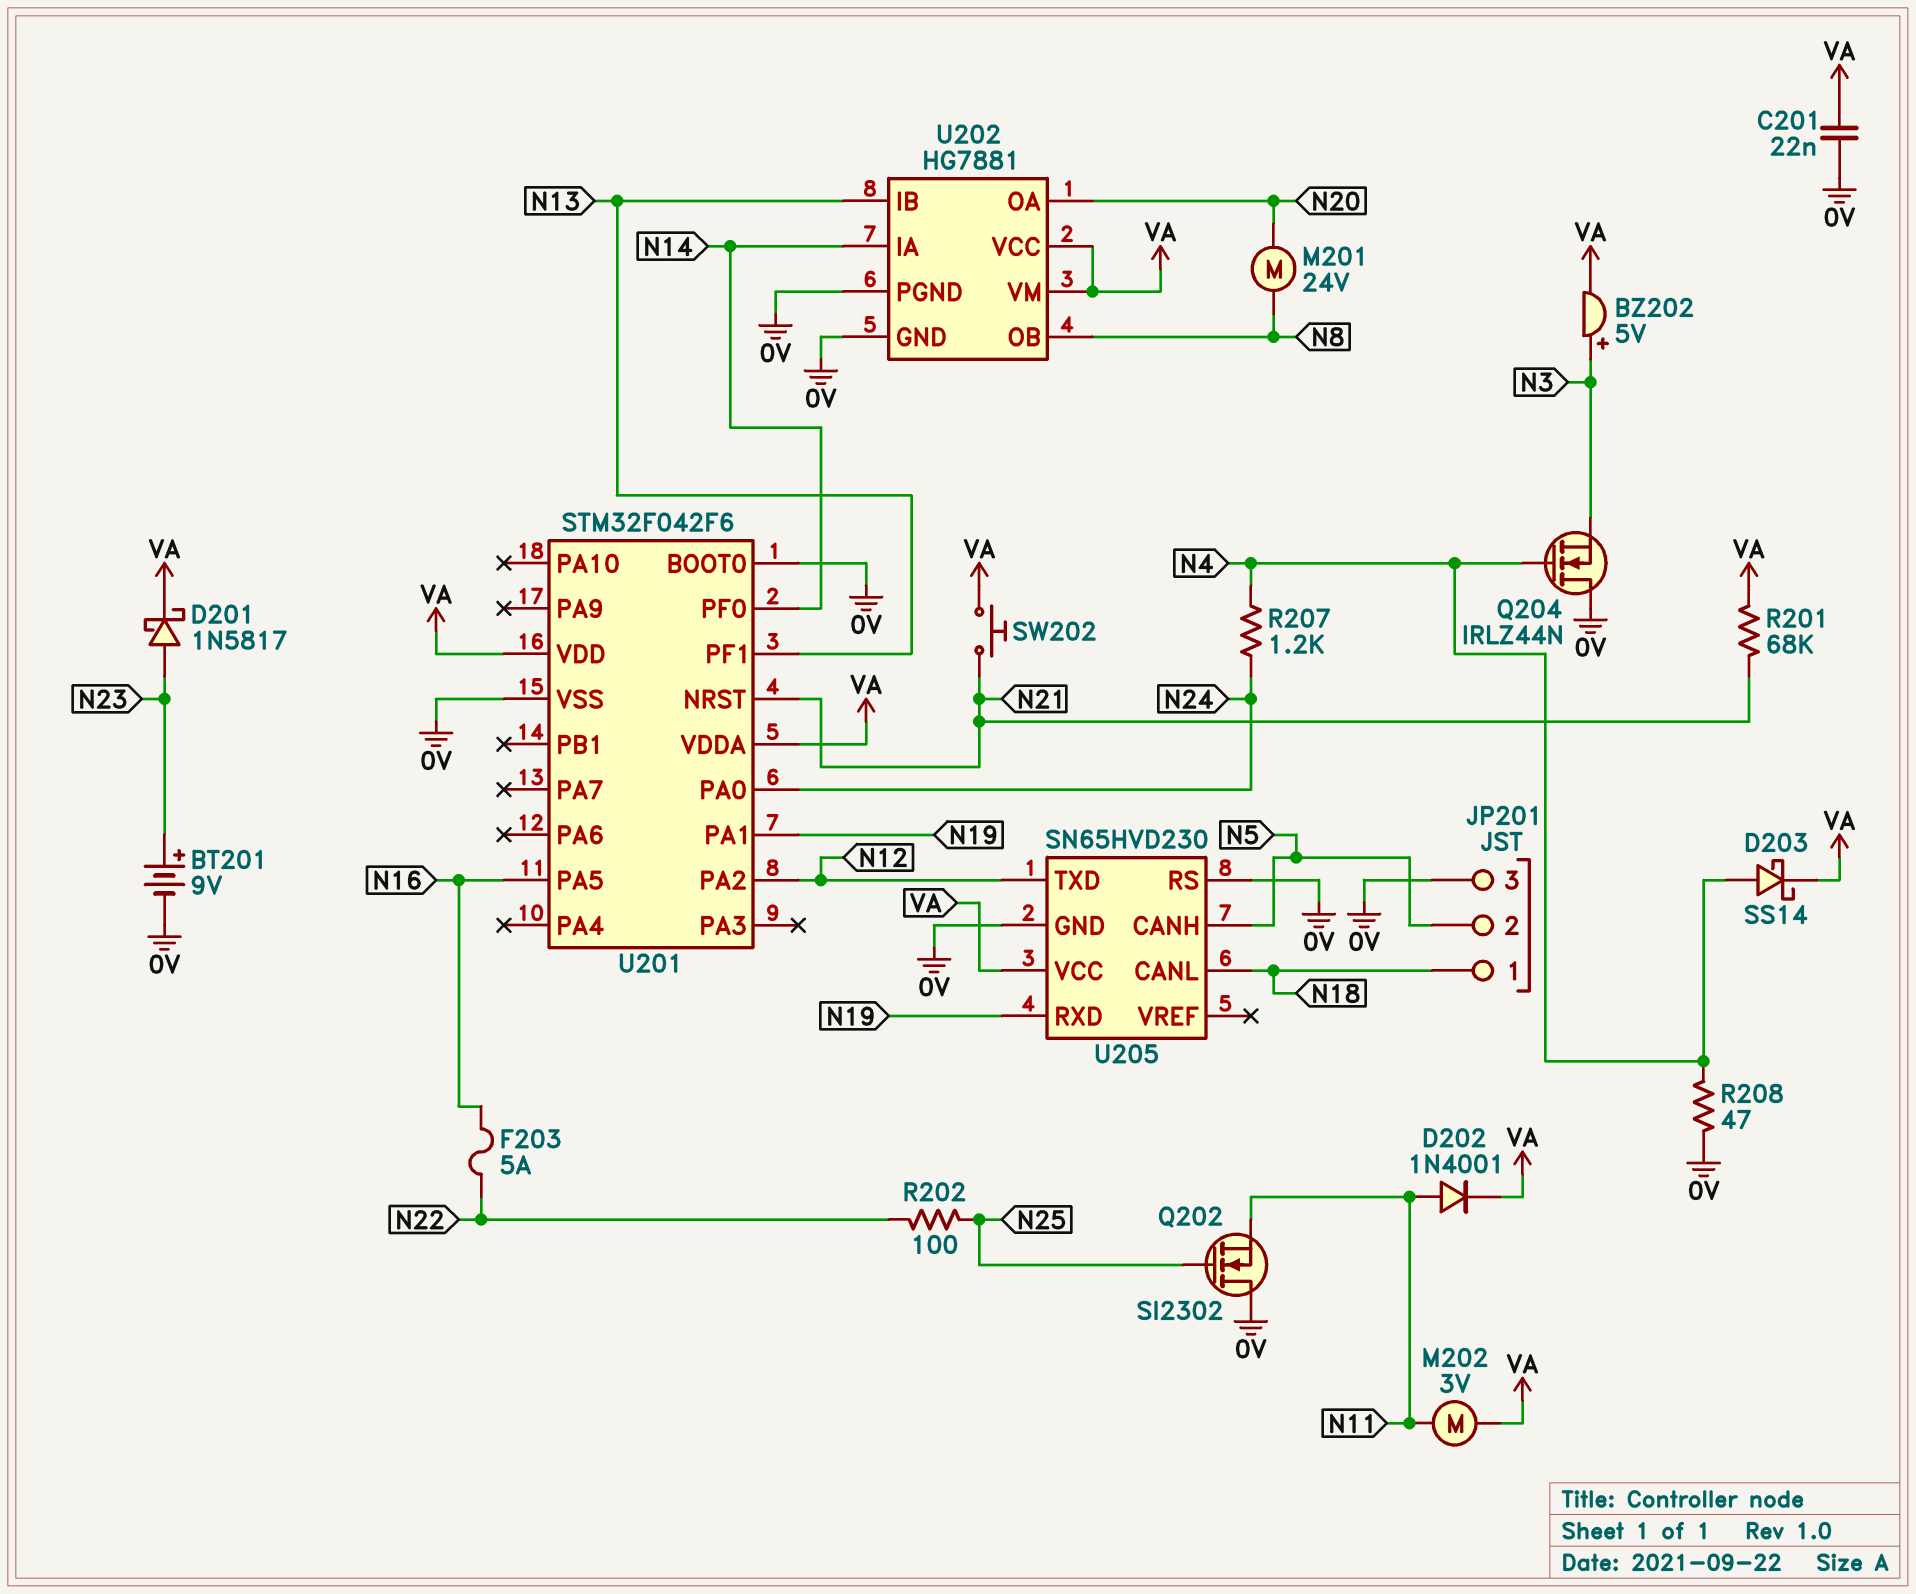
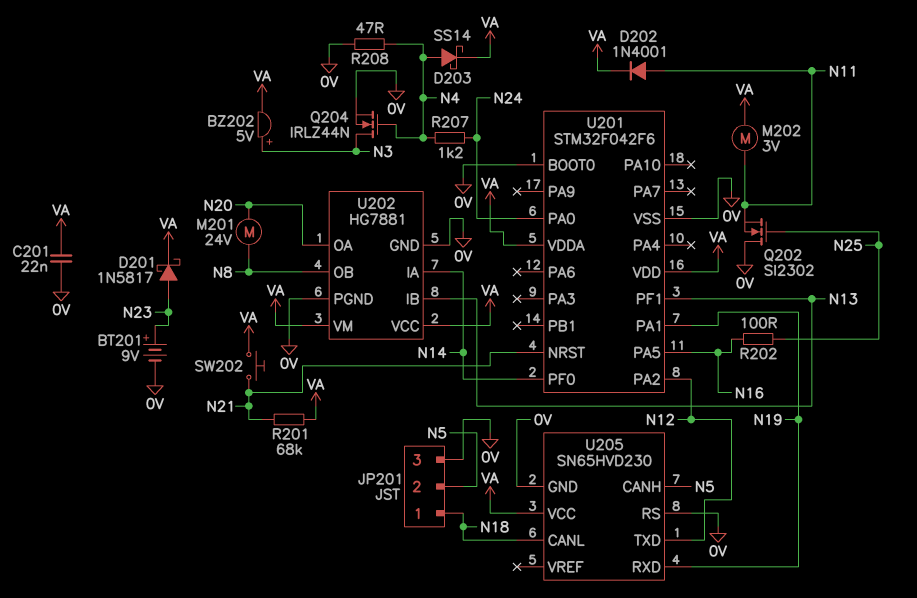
F203: 5A (N16, N22) -> none
Q204: NMOS IRLZ44N (G N4, D 0V, S N3) -> NMOS IRLZ44N (G N4, D N3, S 0V)
R202: 100 (N22, N25) -> 100 (N16, N25)

